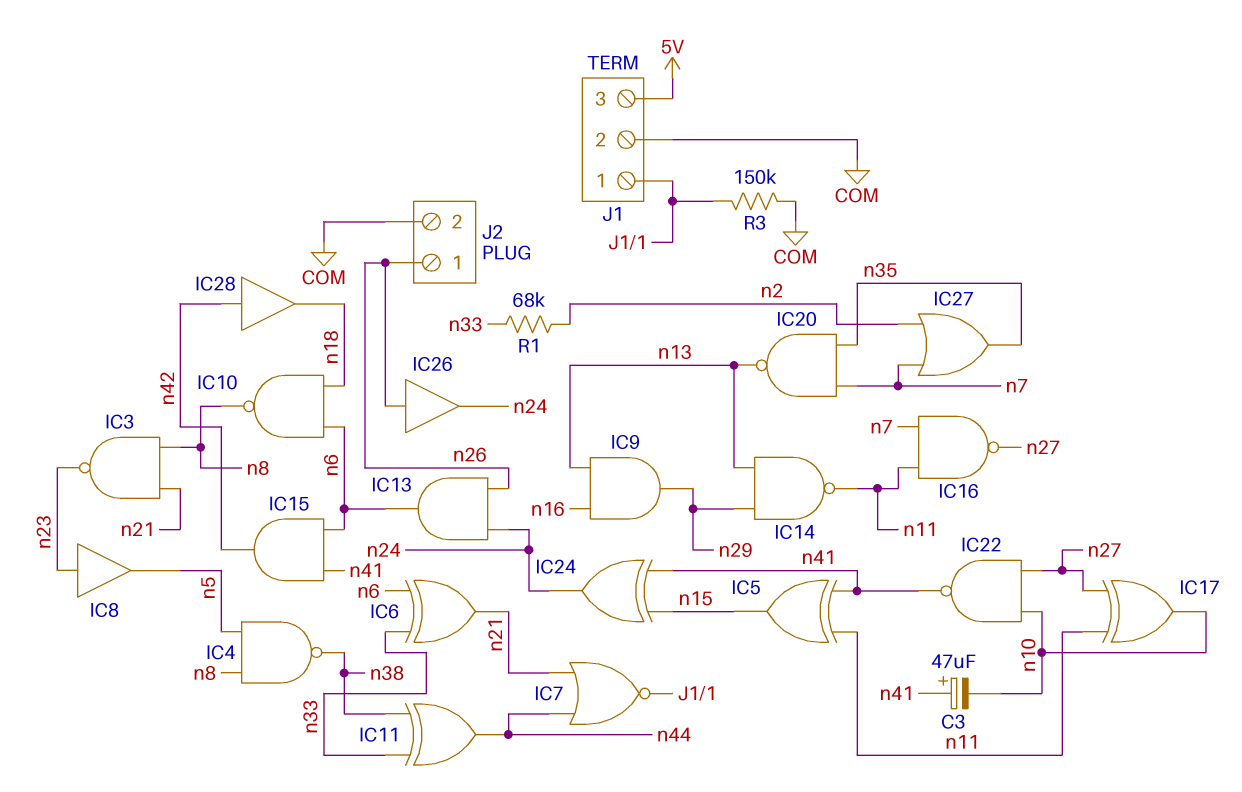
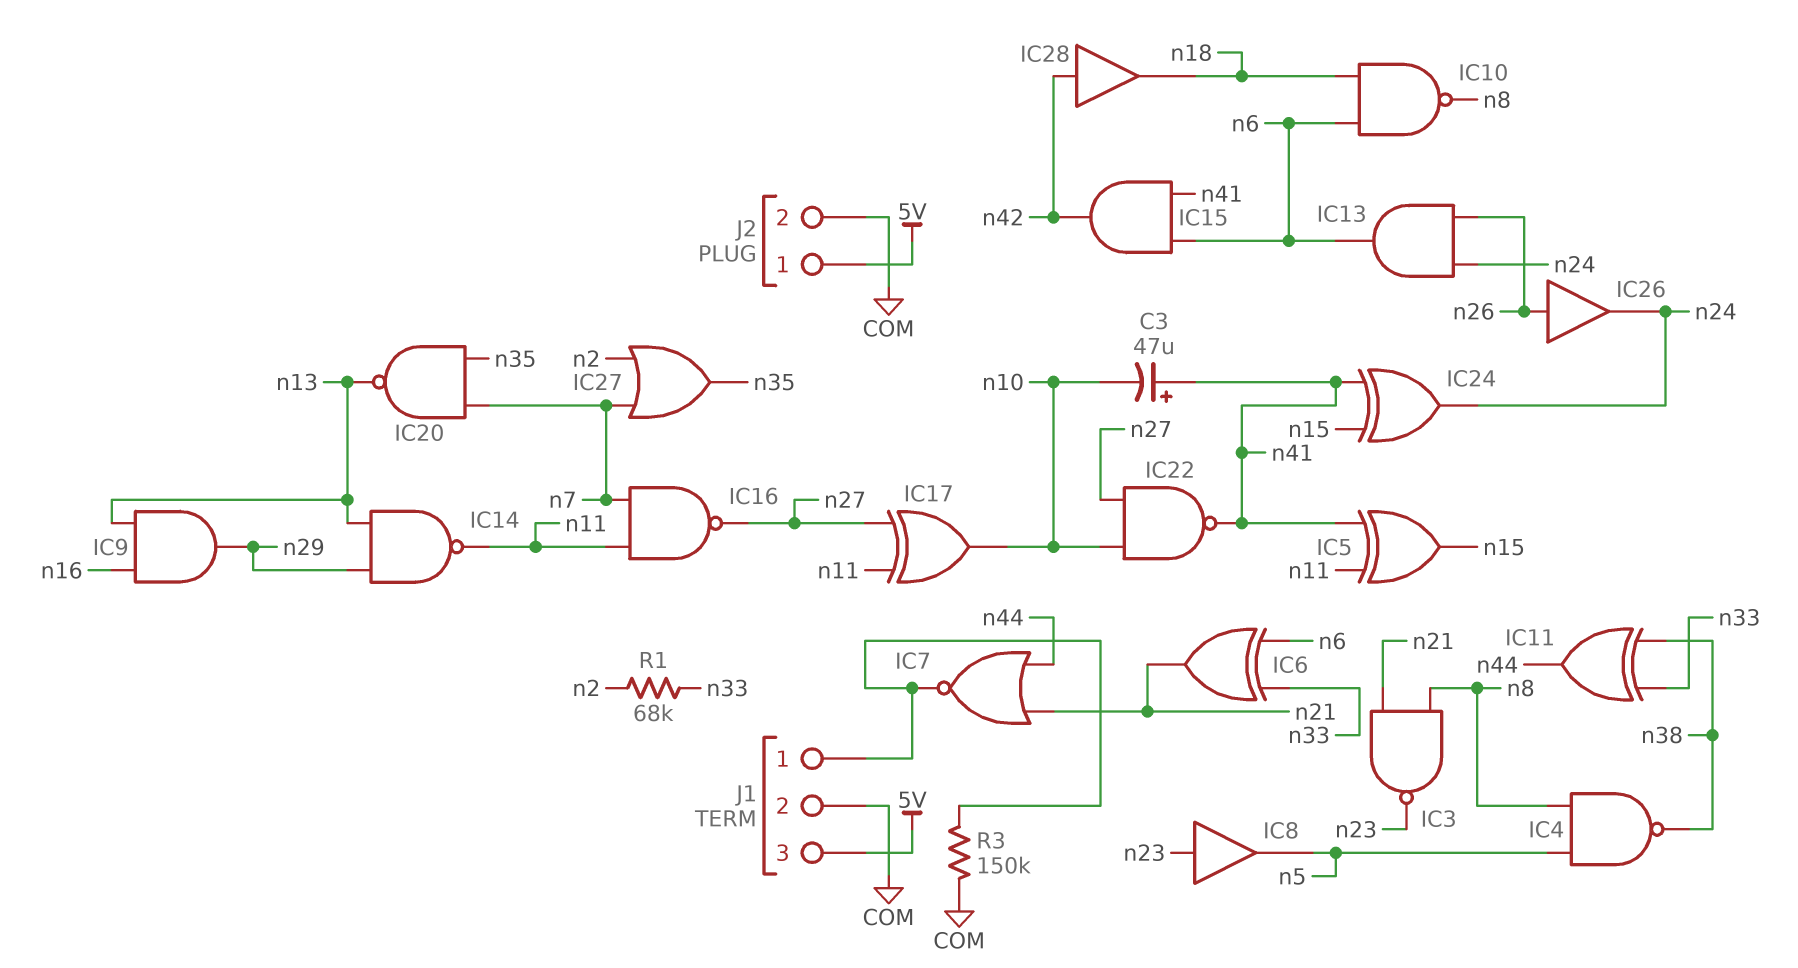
J2 pin 1: n26 -> 5V

